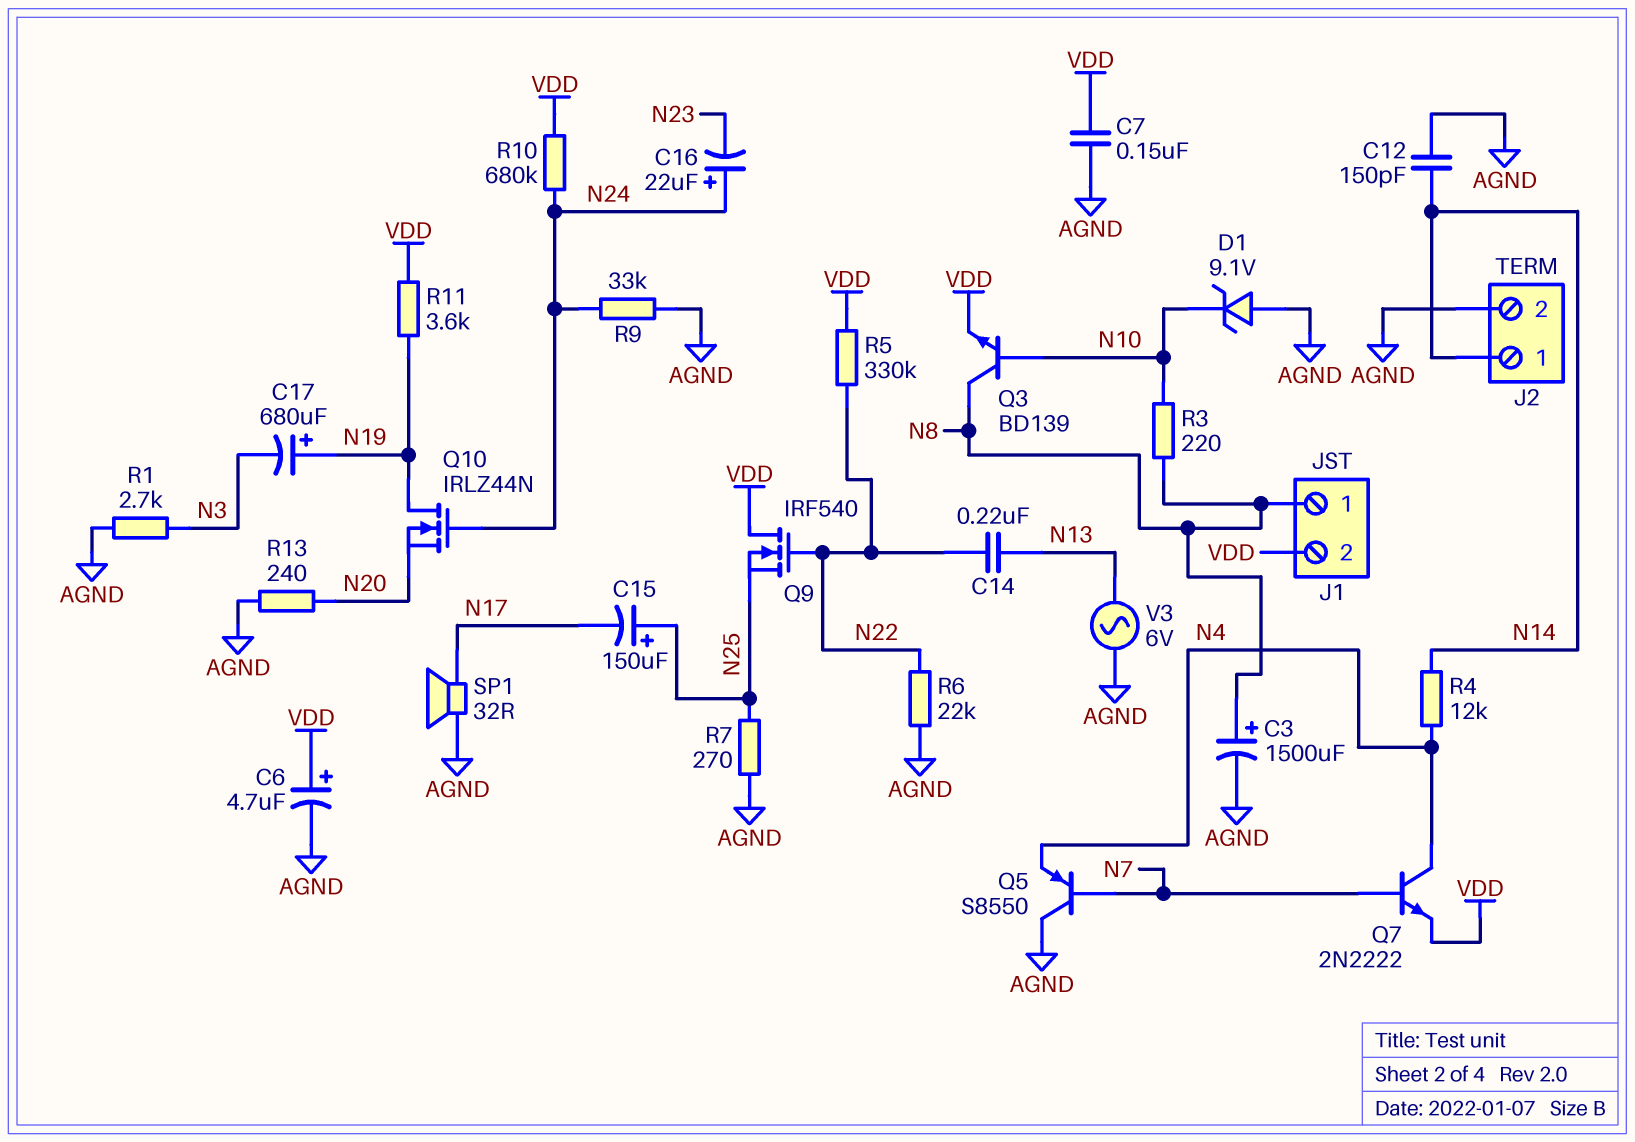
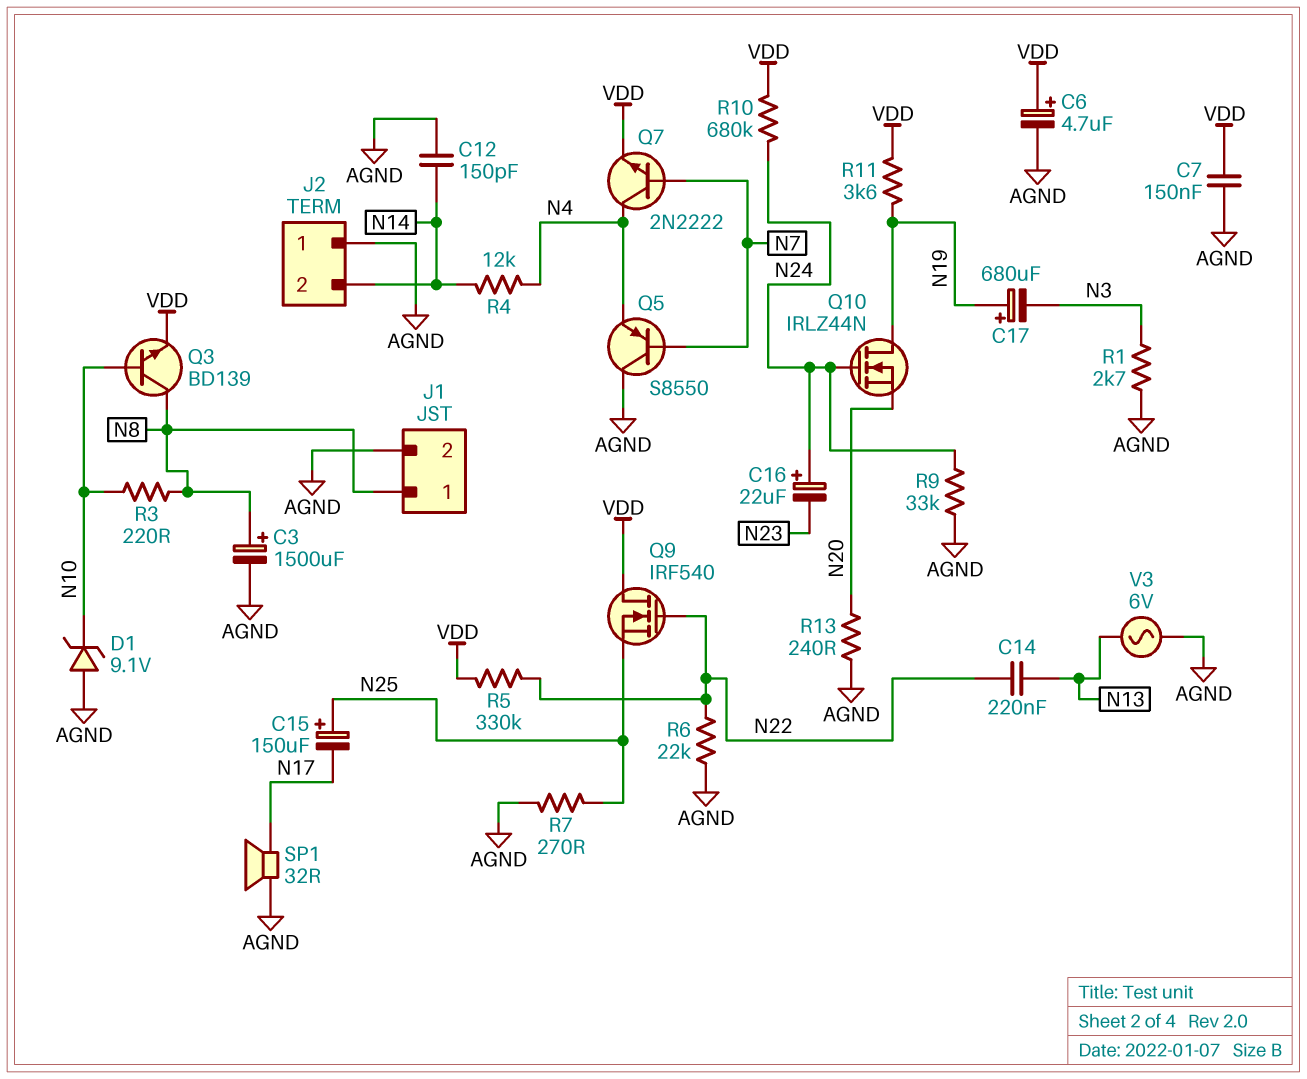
J1 pin 2: VDD -> AGND
J2 pin 1: N14 -> AGND
J2 pin 2: AGND -> N14

